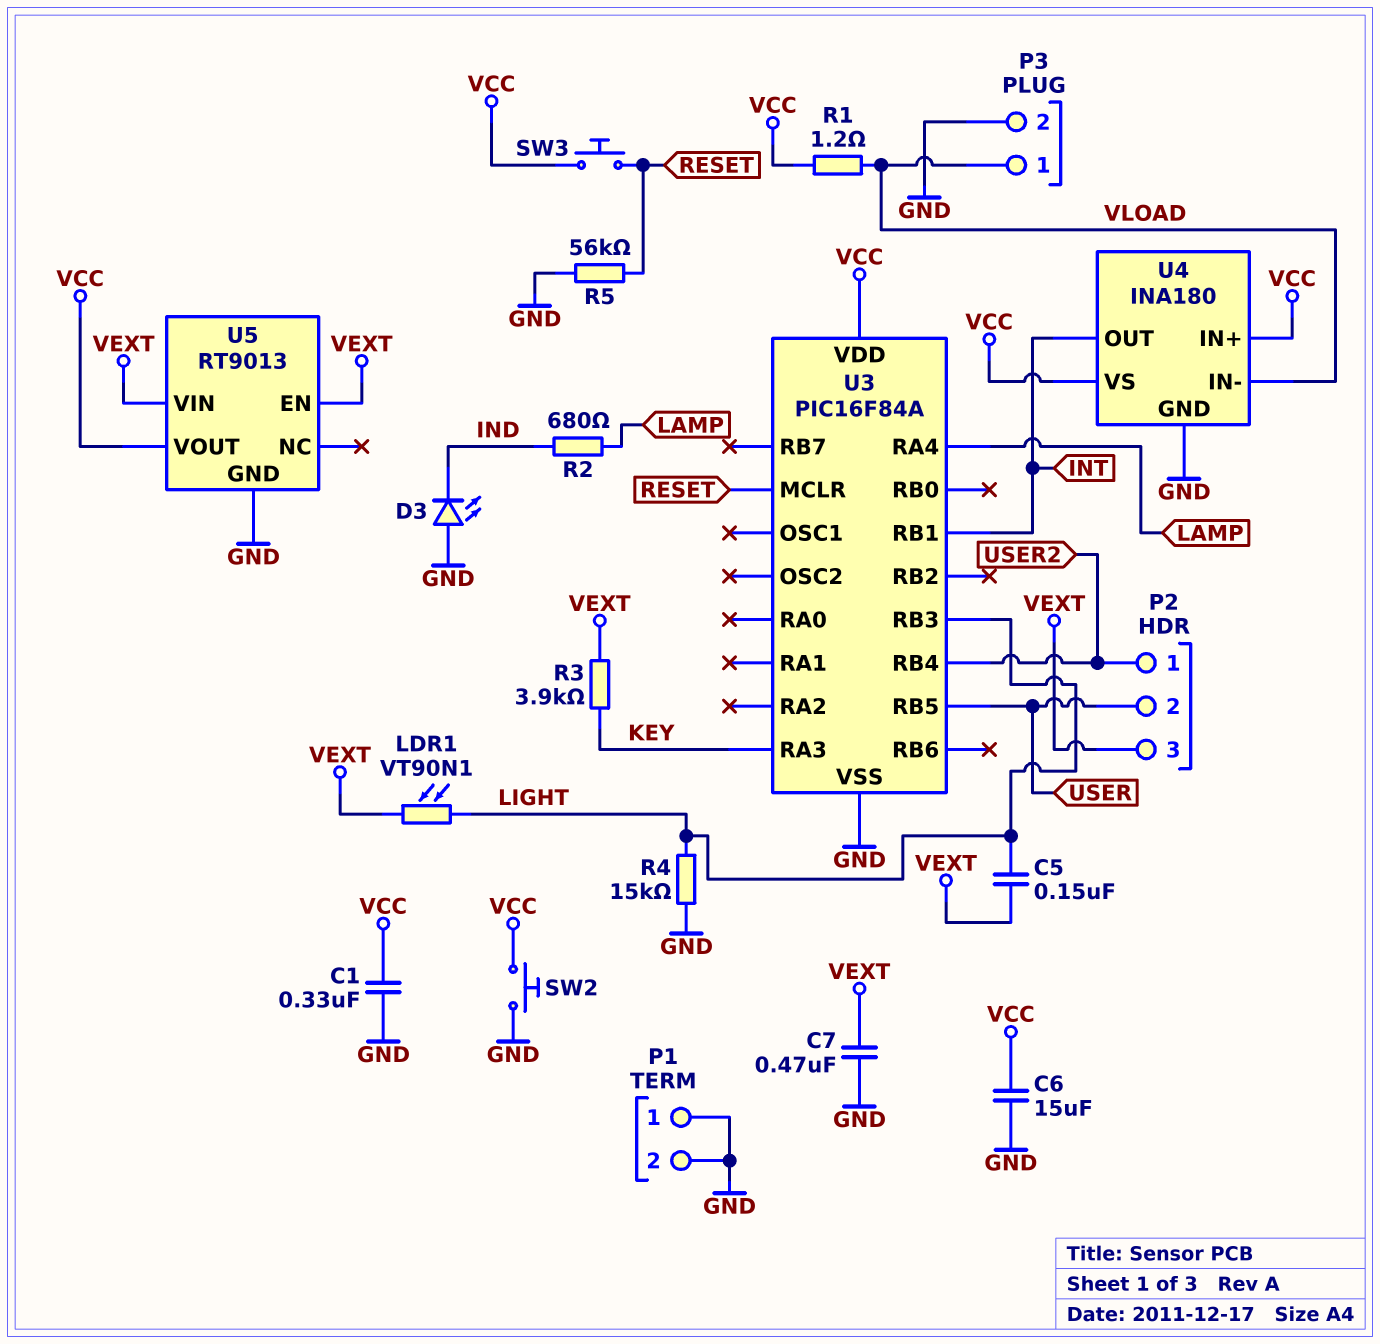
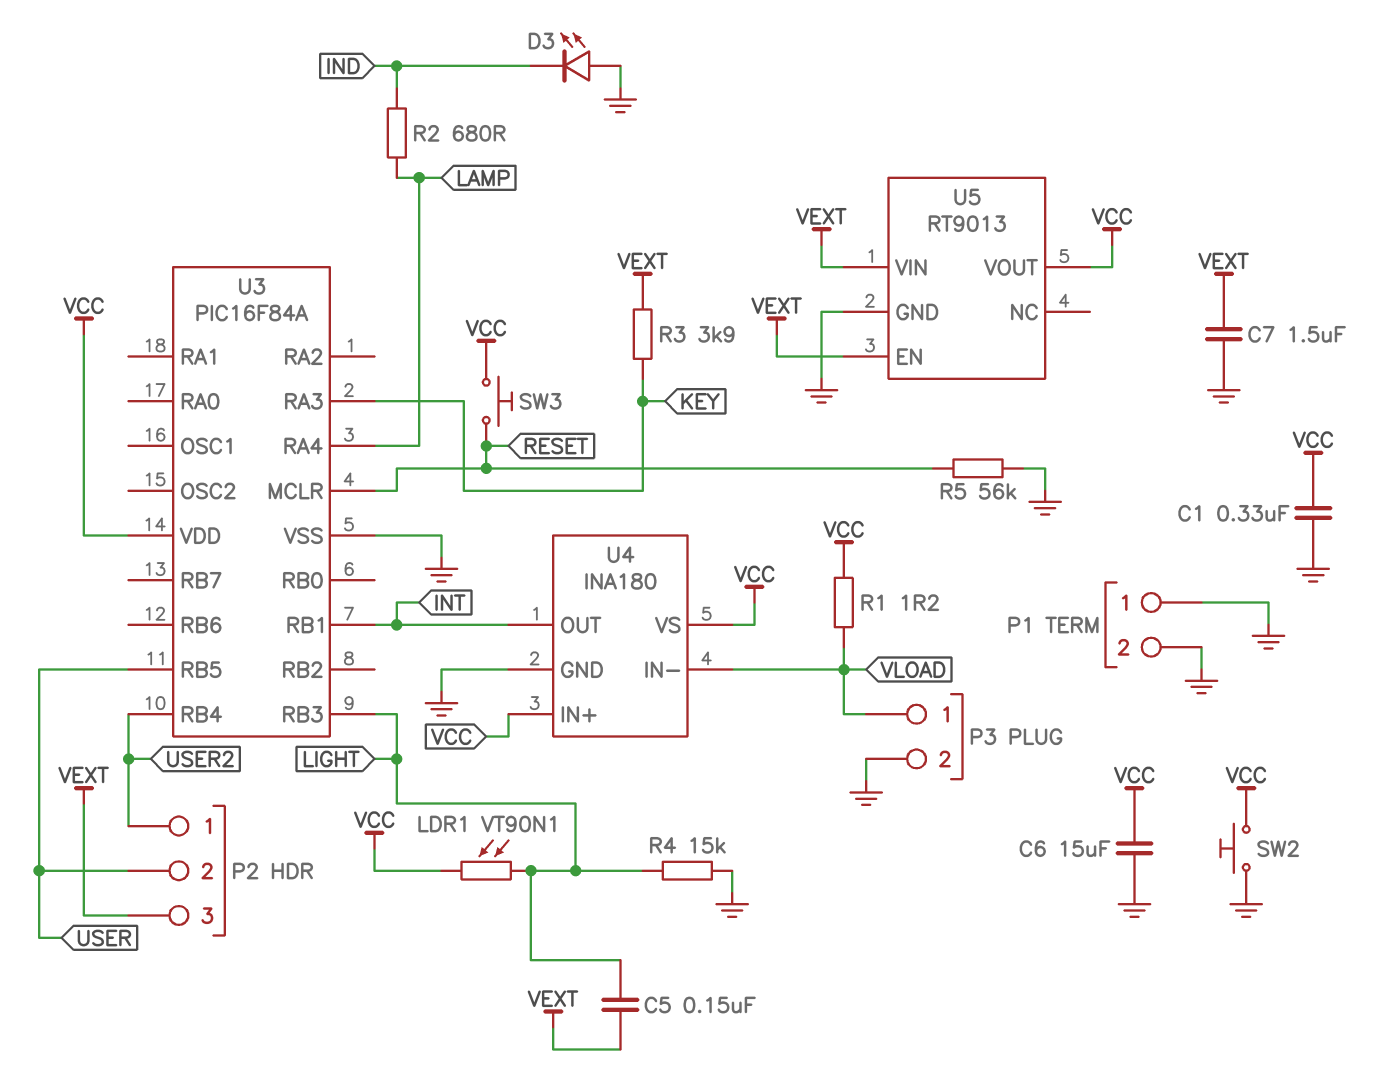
C7: 470nF (GND, VEXT) -> 1.5uF (GND, VEXT)
LDR1: VT90N1 (LIGHT, VEXT) -> VT90N1 (LIGHT, VCC)

